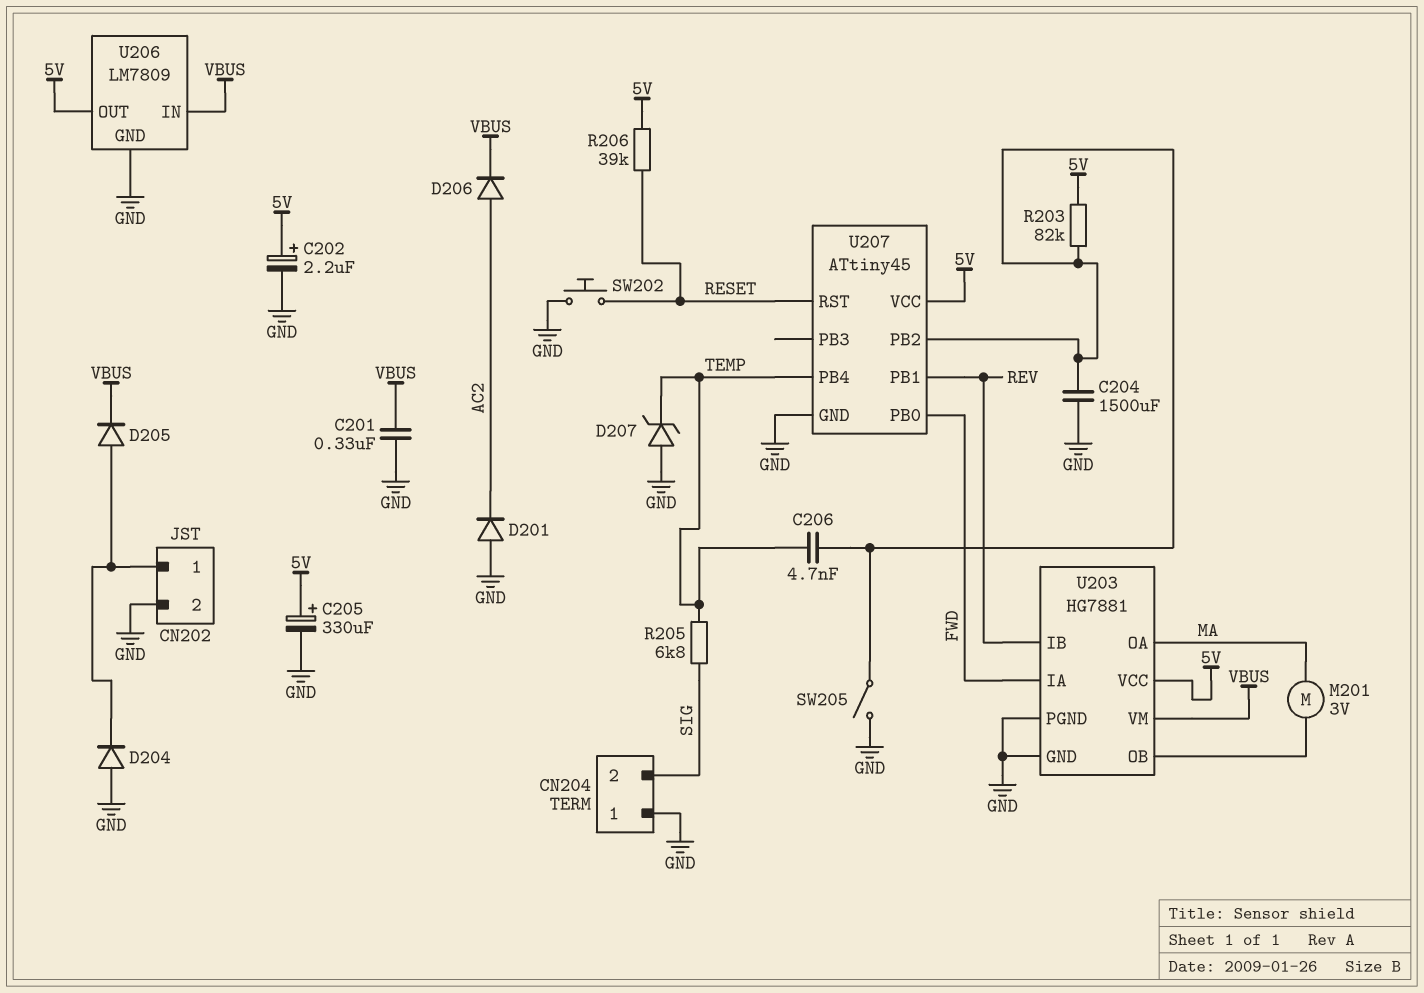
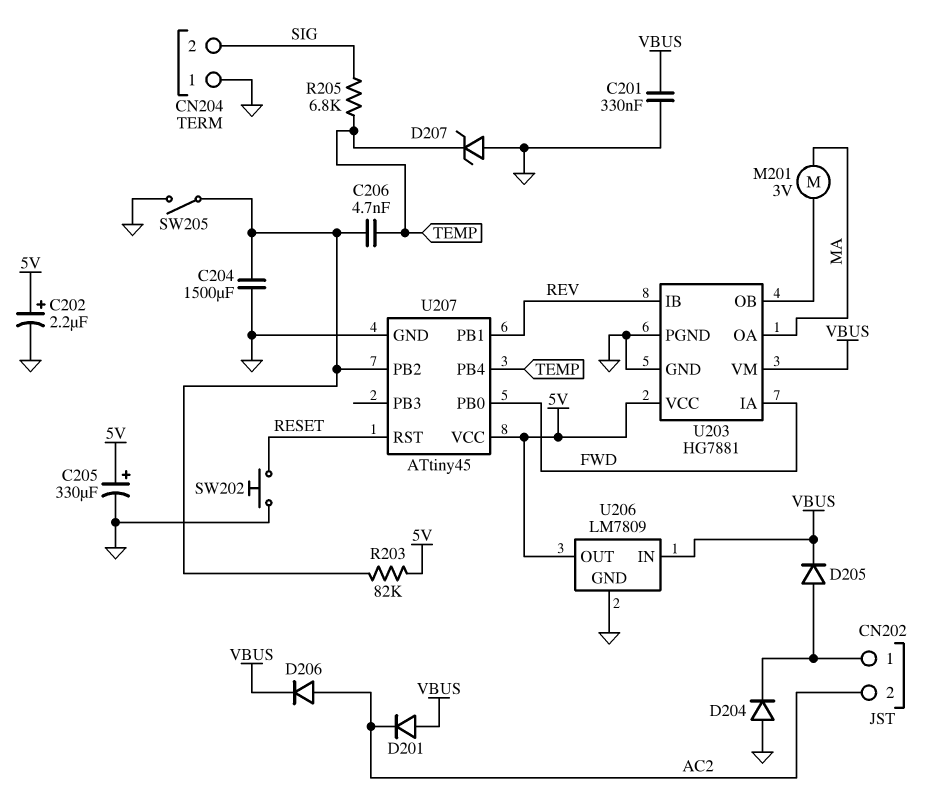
CN202 pin 2: GND -> AC2
D201: diode (A GND, K AC2) -> diode (A VBUS, K AC2)
R206: 39k (5V, RESET) -> none

